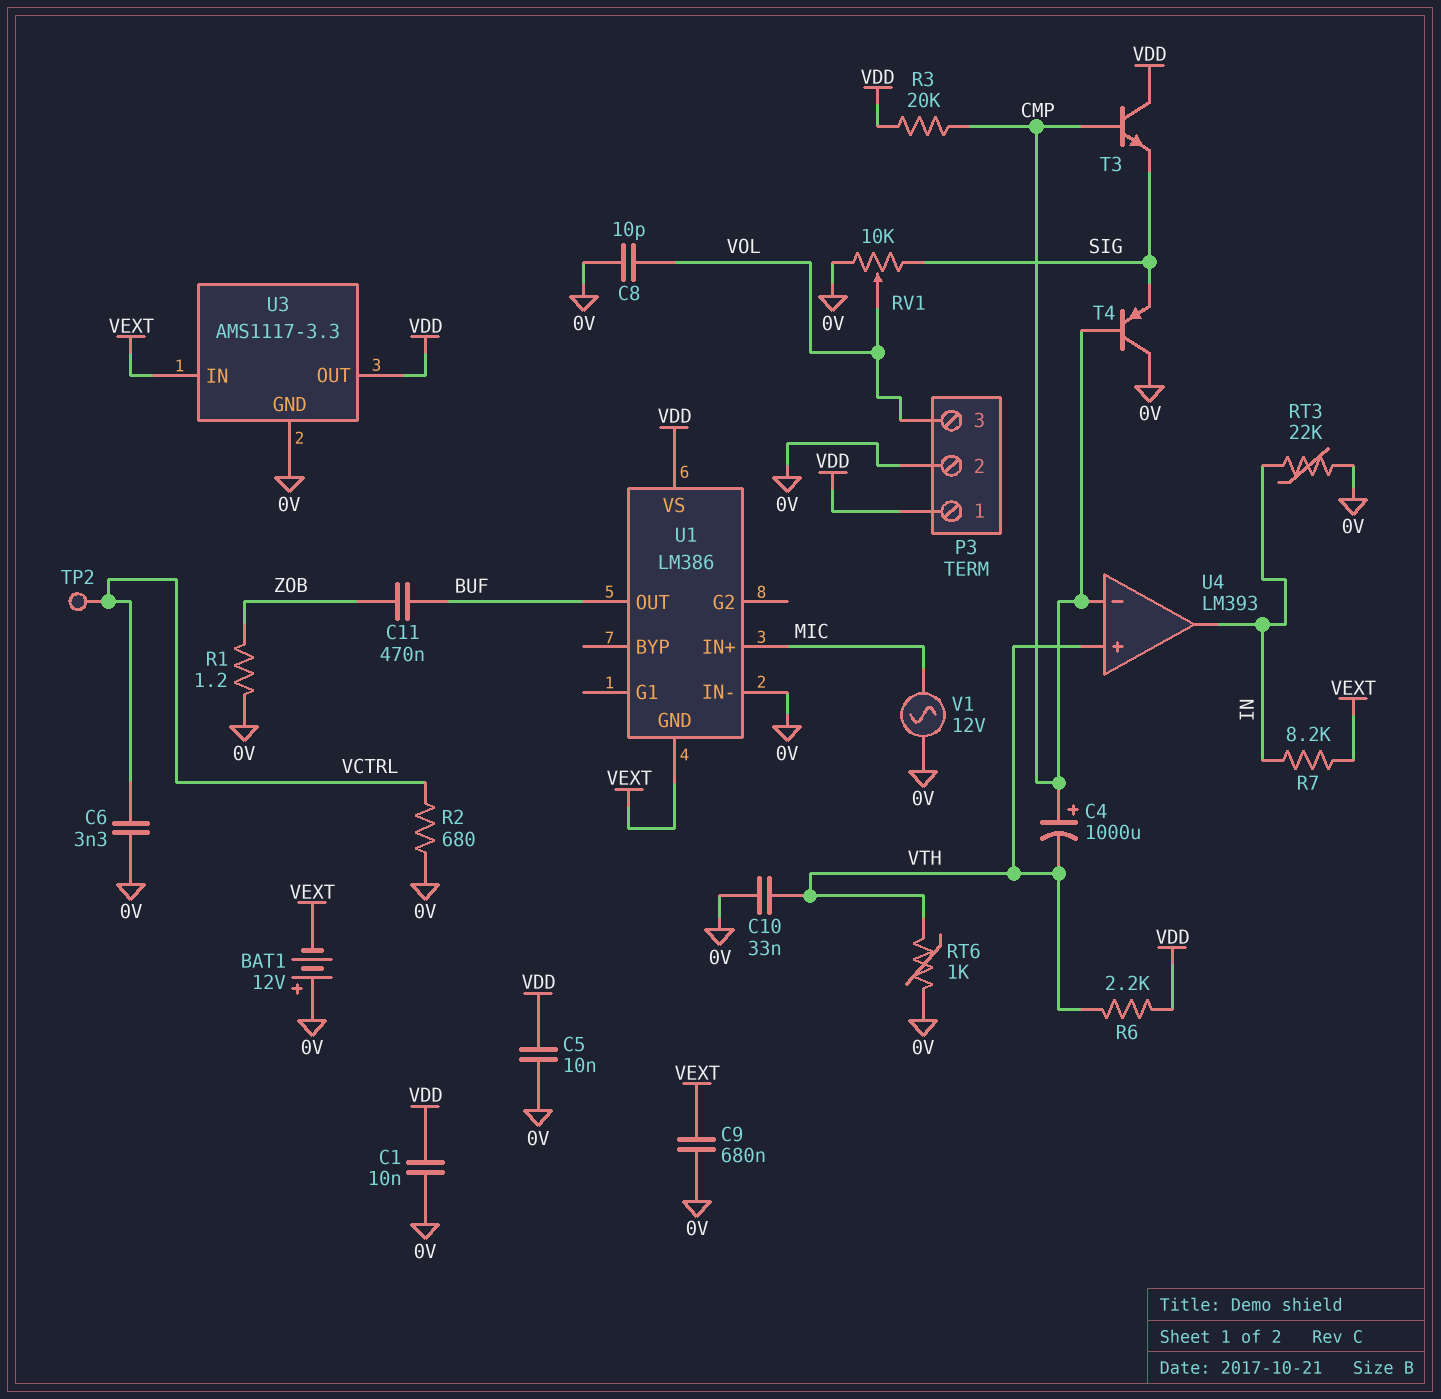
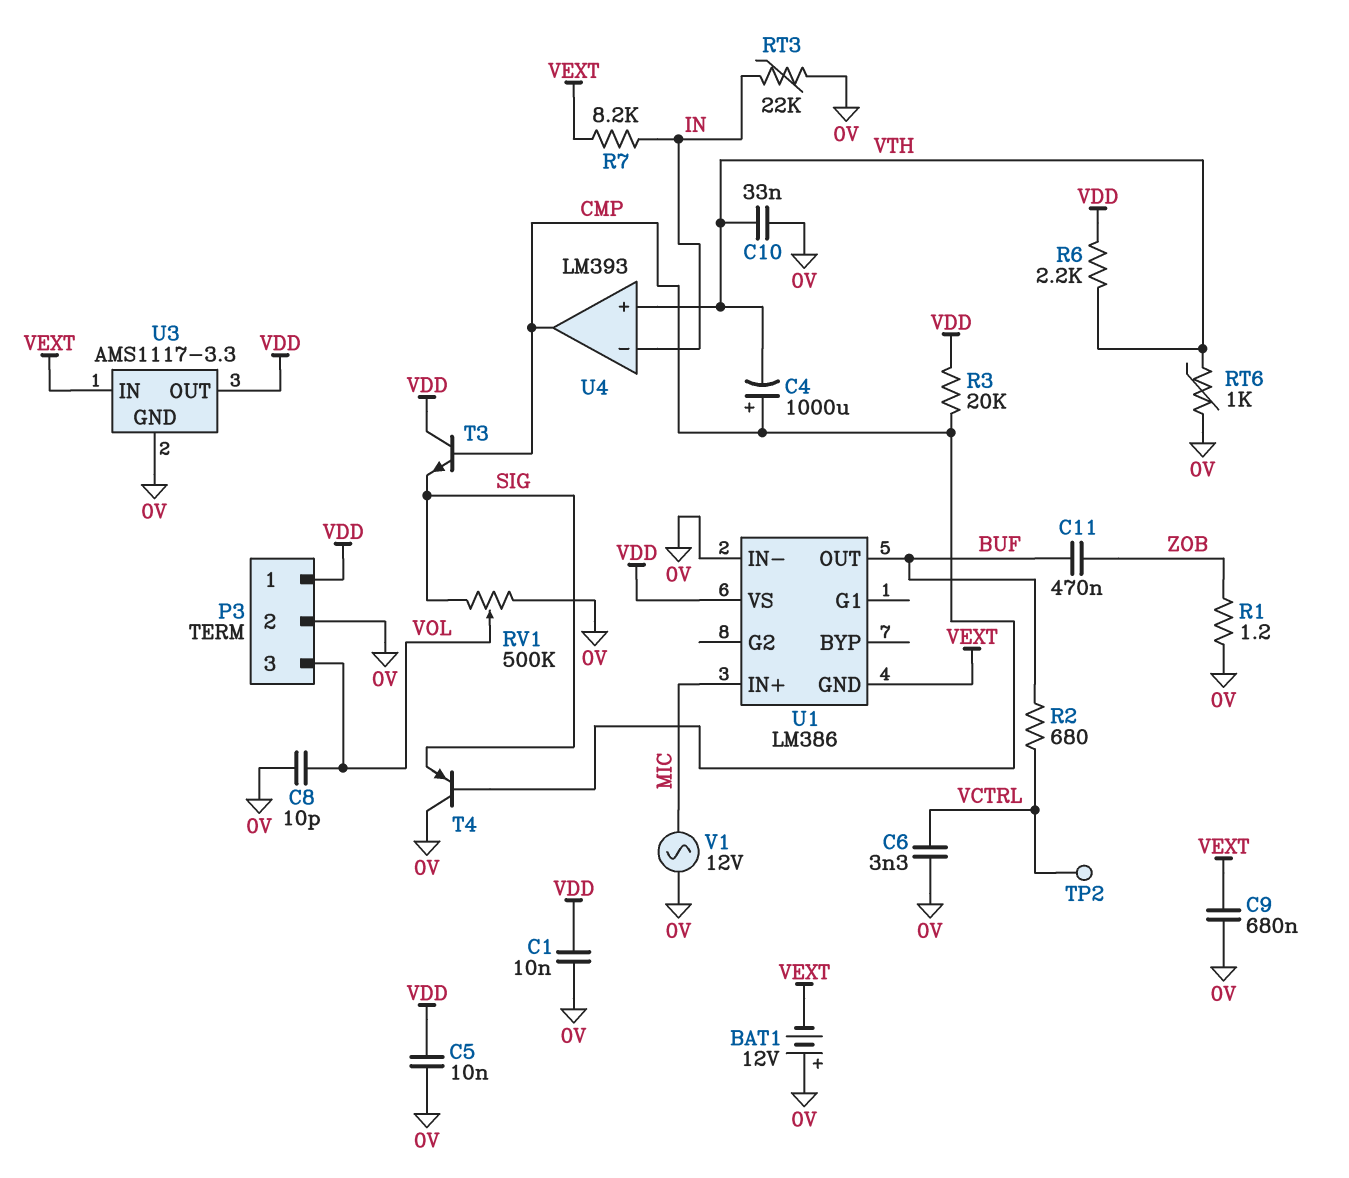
R2: 680 (0V, VCTRL) -> 680 (BUF, VCTRL)
RV1: 10k (0V, SIG, wiper VOL) -> 500k (0V, SIG, wiper VOL)
U4 pin in-: CMP -> IN
U4 pin out: IN -> CMP

